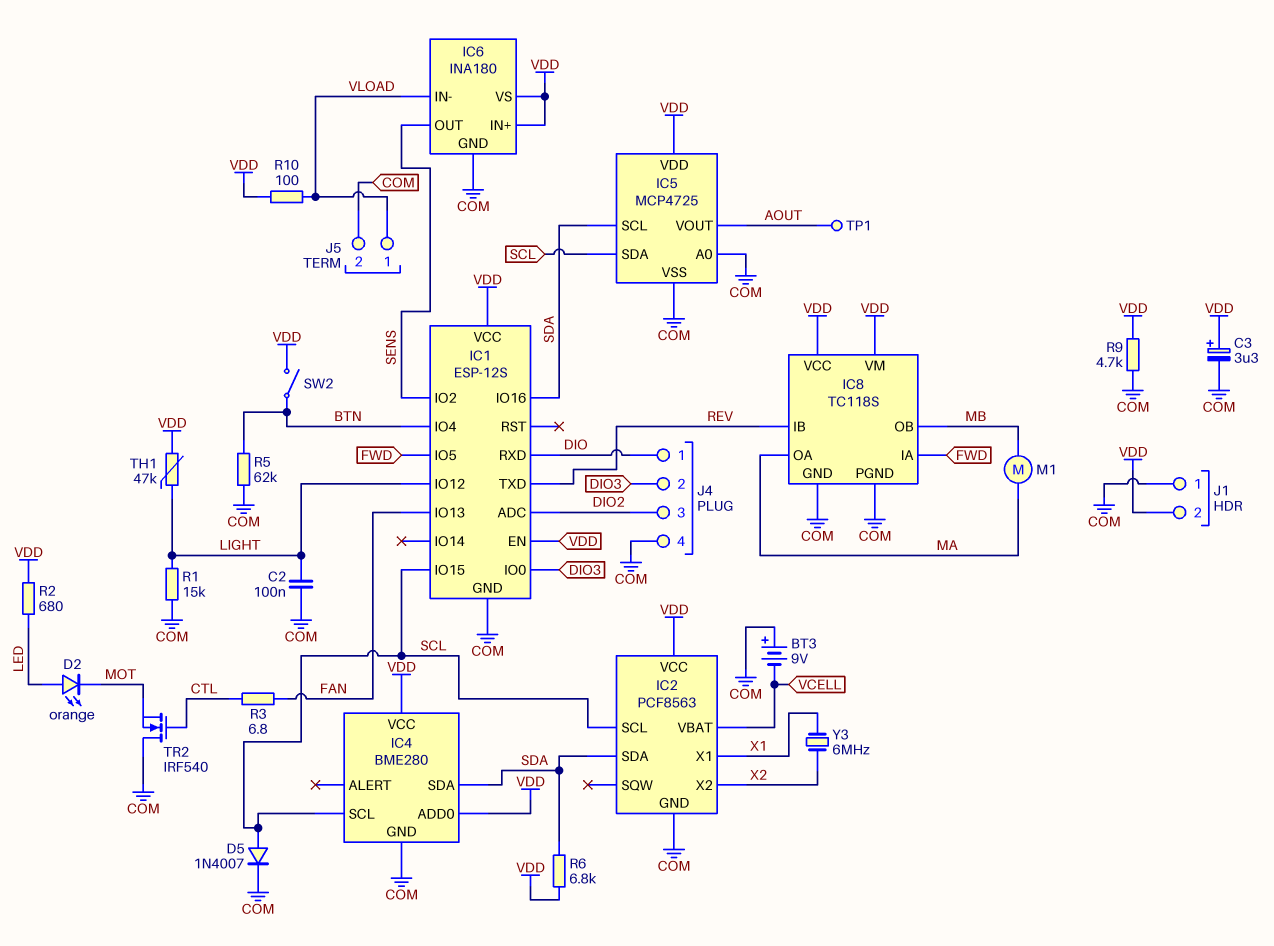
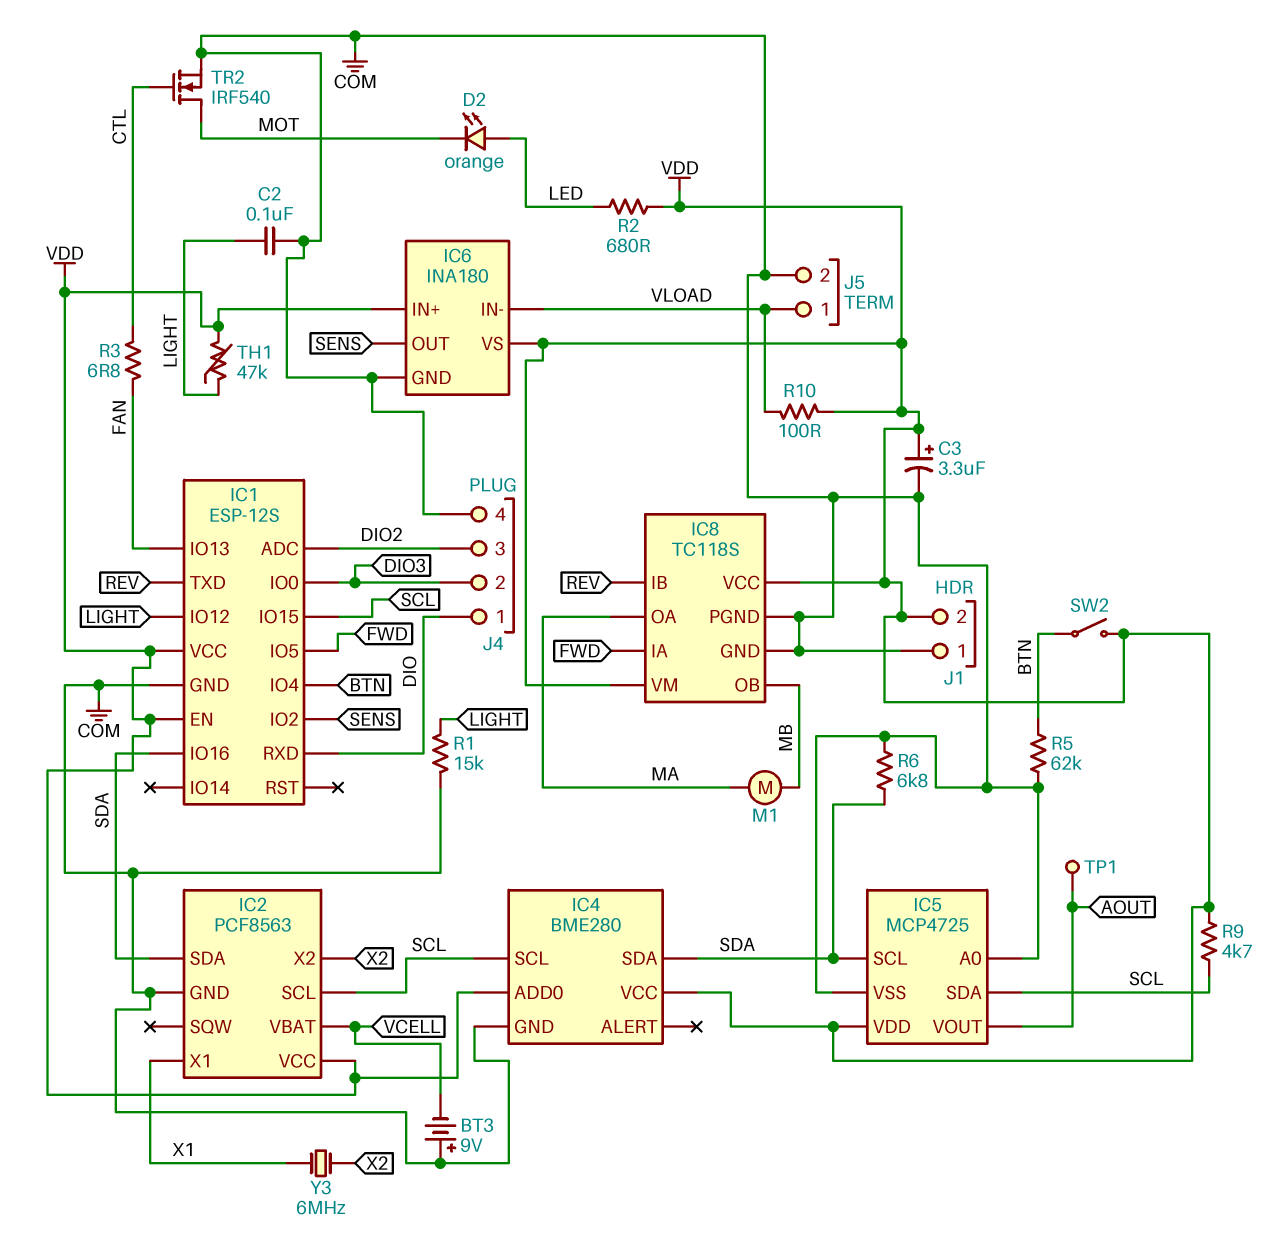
D5: diode 1N4007 (A SCL, K COM) -> none
R6: 6.8k (SDA, VDD) -> 6.8k (COM, SDA)
R9: 4.7k (COM, VDD) -> 4.7k (SCL, VDD)
TR2: NMOS IRF540 (G CTL, D COM, S MOT) -> NMOS IRF540 (G CTL, D MOT, S COM)

